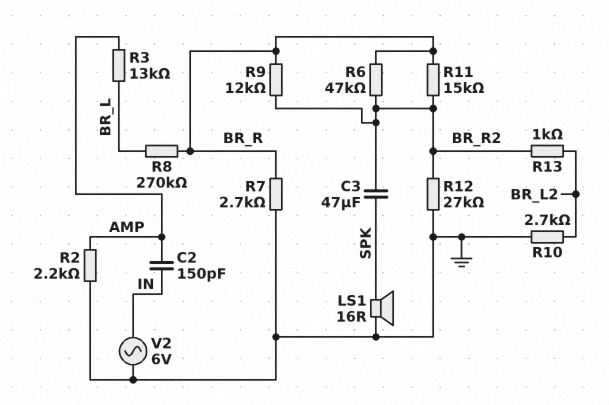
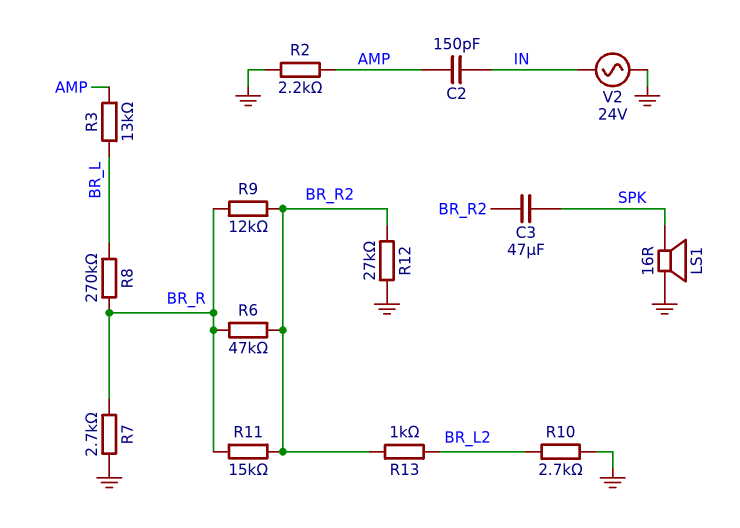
V2: AC 6V (GND, IN) -> AC 24V (GND, IN)

